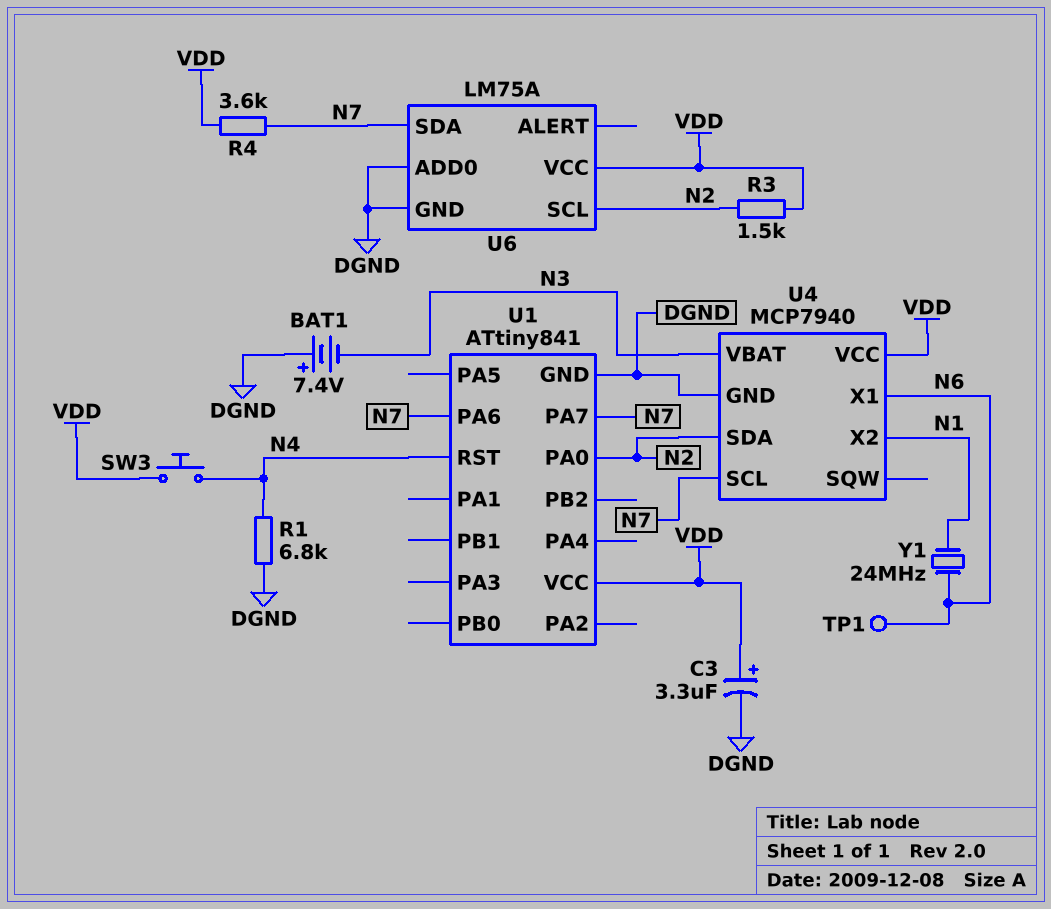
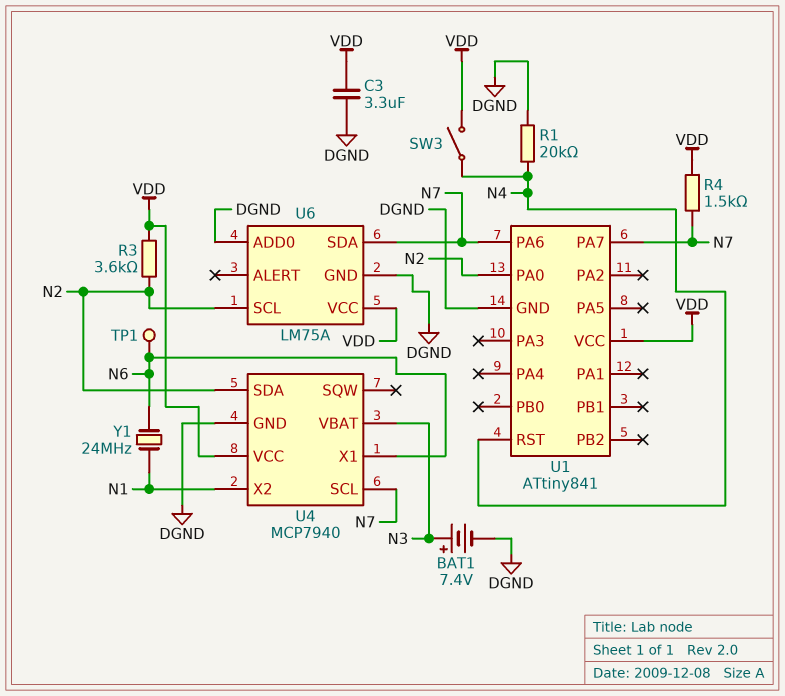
BAT1: 7.4V (plus DGND, minus N3) -> 7.4V (plus N3, minus DGND)
C3: 3.3uF (plus VDD, minus DGND) -> 3.3uF (DGND, VDD)
R1: 6.8k (DGND, N4) -> 20k (DGND, N4)
R3: 1.5k (N2, VDD) -> 3.6k (N2, VDD)
R4: 3.6k (N7, VDD) -> 1.5k (N7, VDD)
SW3: button (N4, VDD) -> switch (N4, VDD)

